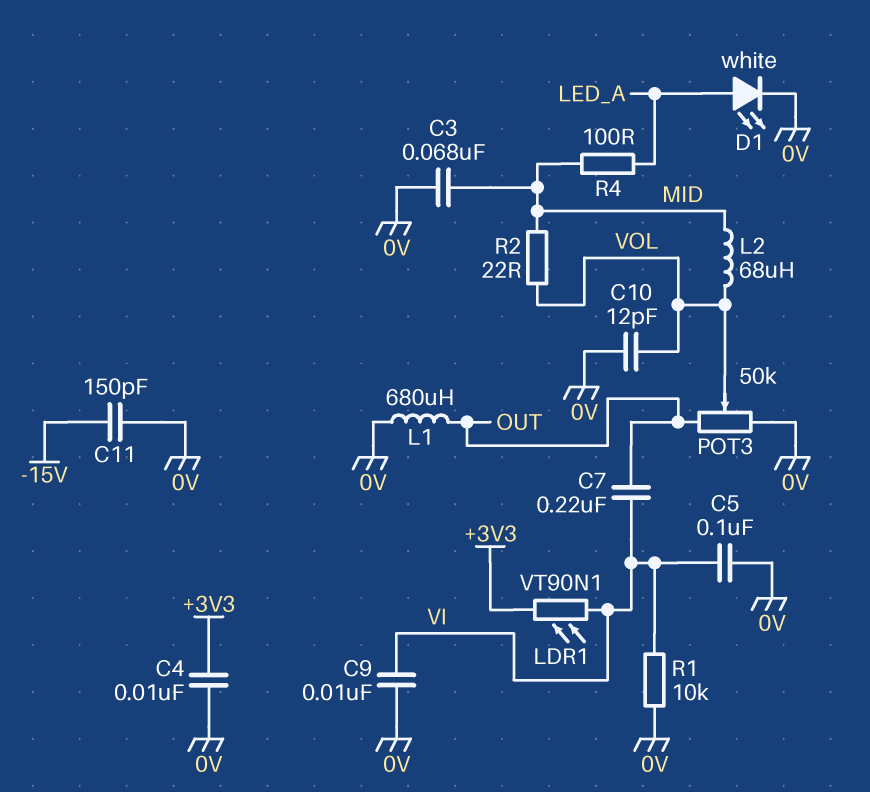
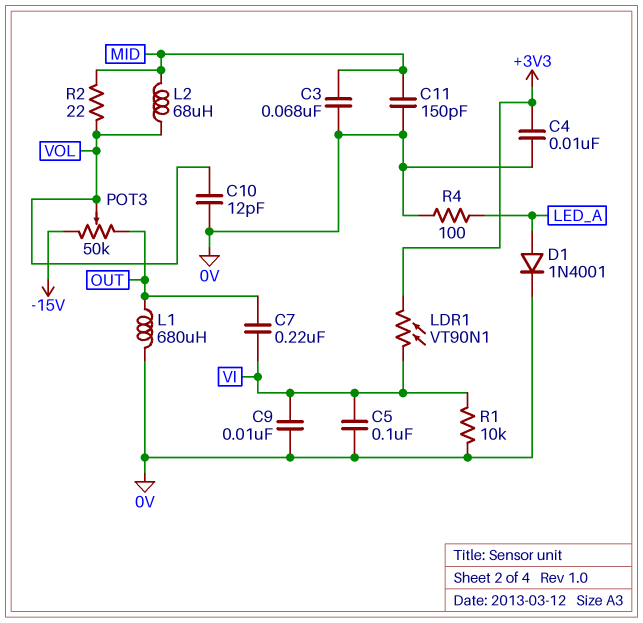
C11: 150pF (-15V, 0V) -> 150pF (0V, MID)
D1: LED white (A LED_A, K 0V) -> diode 1N4001 (A LED_A, K 0V)
POT3: 50k (0V, OUT, wiper VOL) -> 50k (-15V, OUT, wiper VOL)
R4: 100 (LED_A, MID) -> 100 (0V, LED_A)

